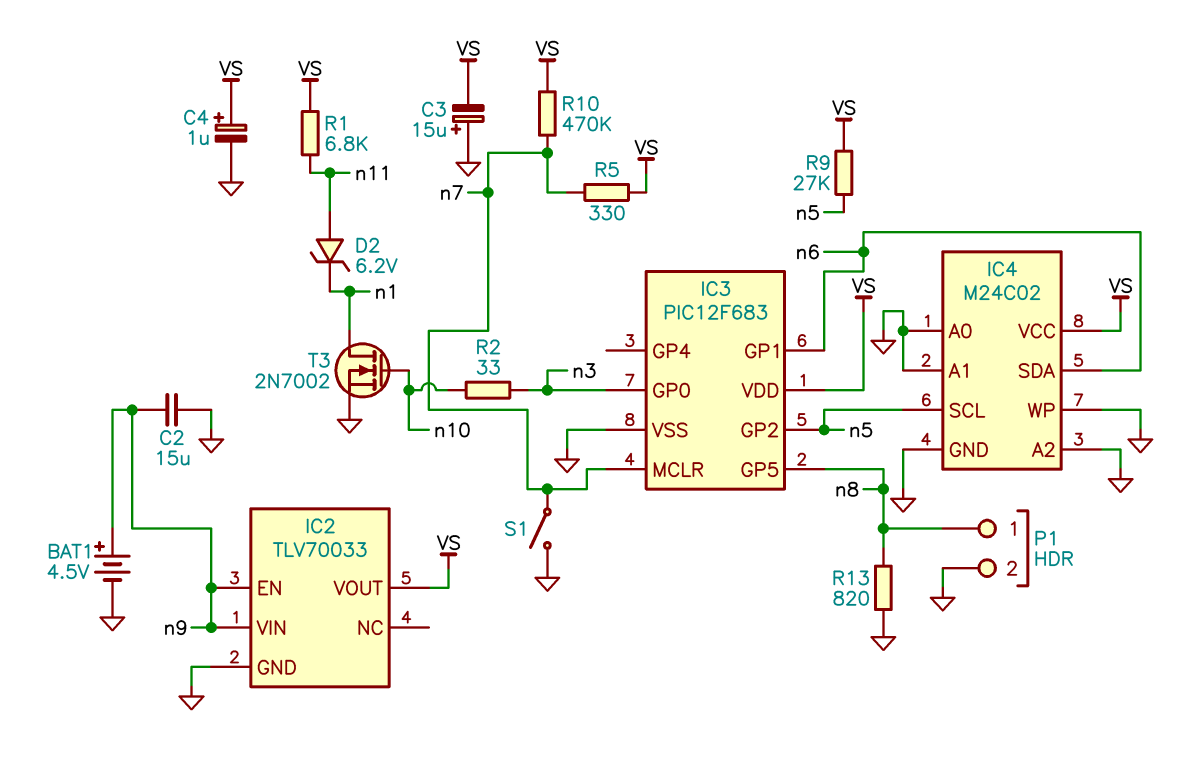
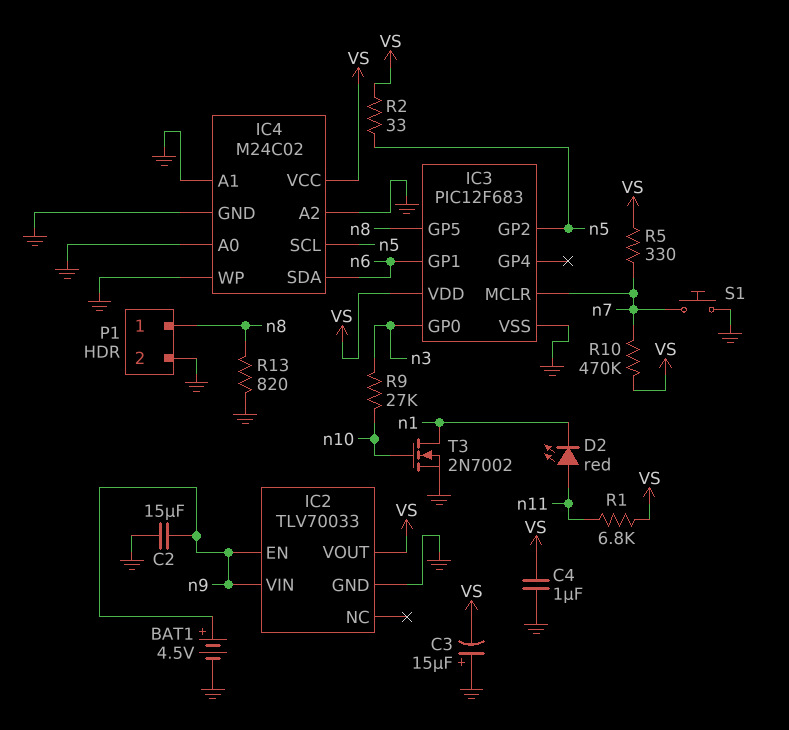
C4: 1uF (plus VS, minus GND) -> 1uF (GND, VS)
D2: zener 6.2V (A n11, K n1) -> LED red (A n11, K n1)
R2: 33 (n3, n10) -> 33 (VS, n5)
R9: 27k (VS, n5) -> 27k (n3, n10)
S1: switch (GND, n7) -> button (GND, n7)

